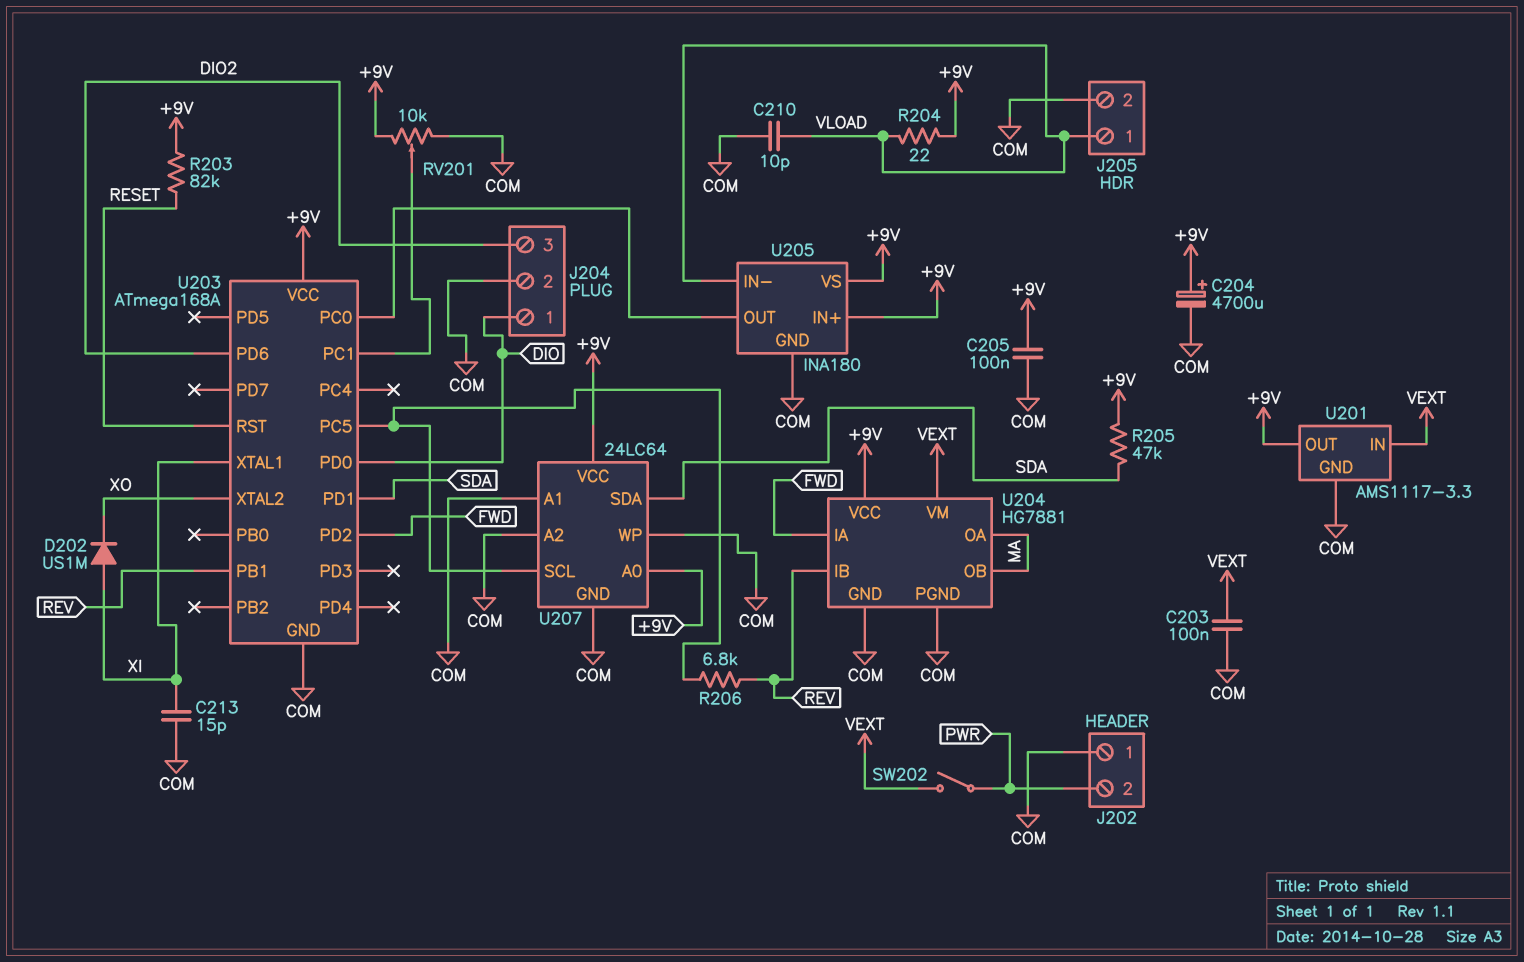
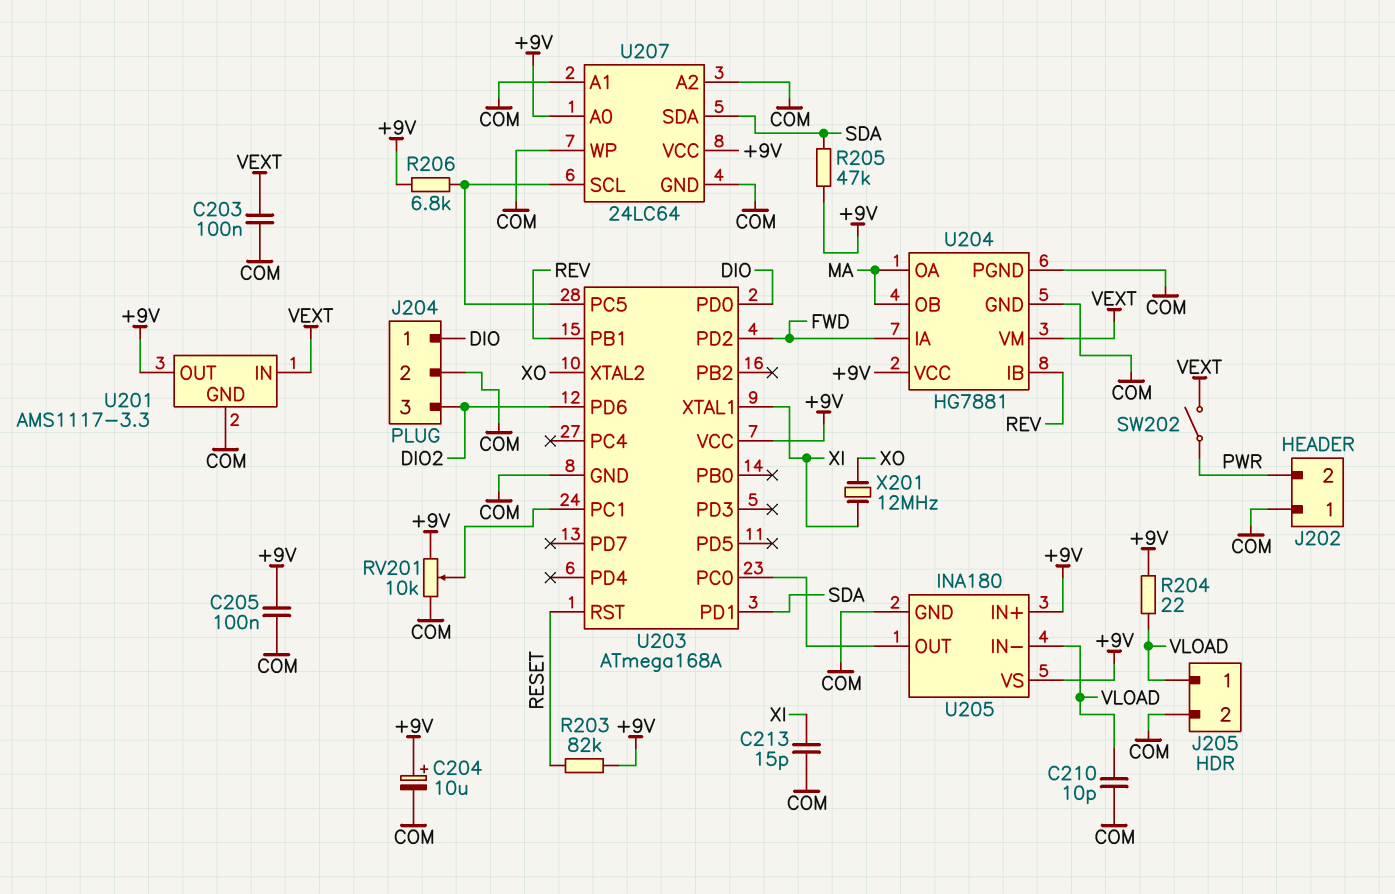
C204: 4700uF (plus +9V, minus COM) -> 10uF (plus +9V, minus COM)
D202: diode US1M (A XI, K XO) -> none
R206: 6.8k (REV, U203/PC5) -> 6.8k (+9V, U203/PC5)
X201: none -> 12MHz (XI, XO)

